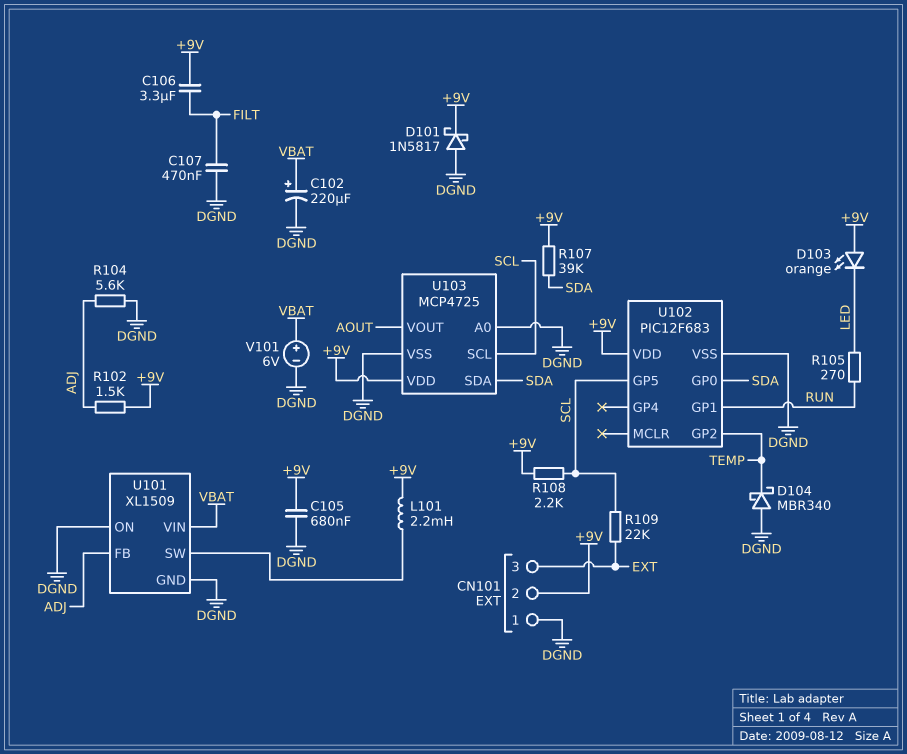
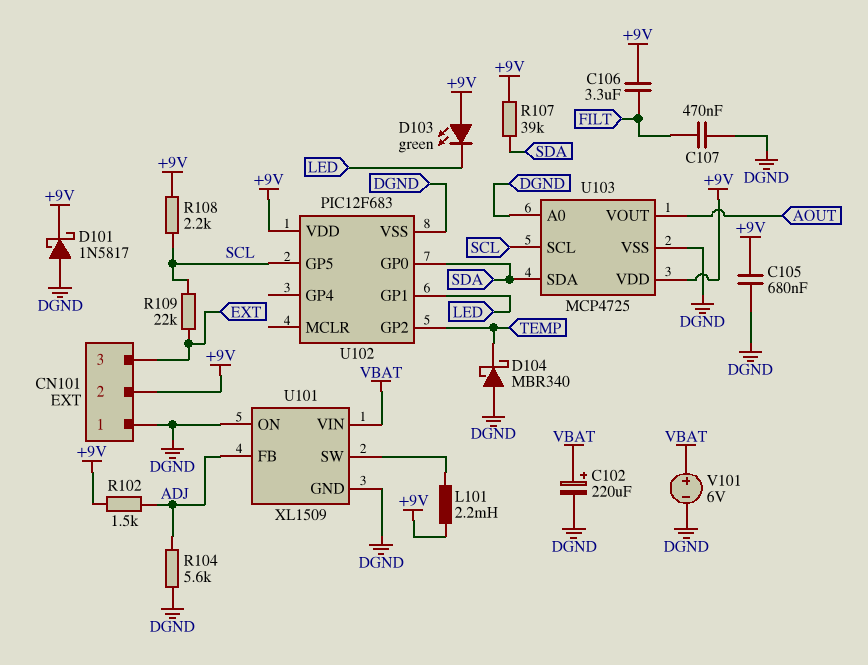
D103: LED orange (A +9V, K LED) -> LED green (A +9V, K LED)
R105: 270 (LED, RUN) -> none
U102 pin GP1: RUN -> LED

